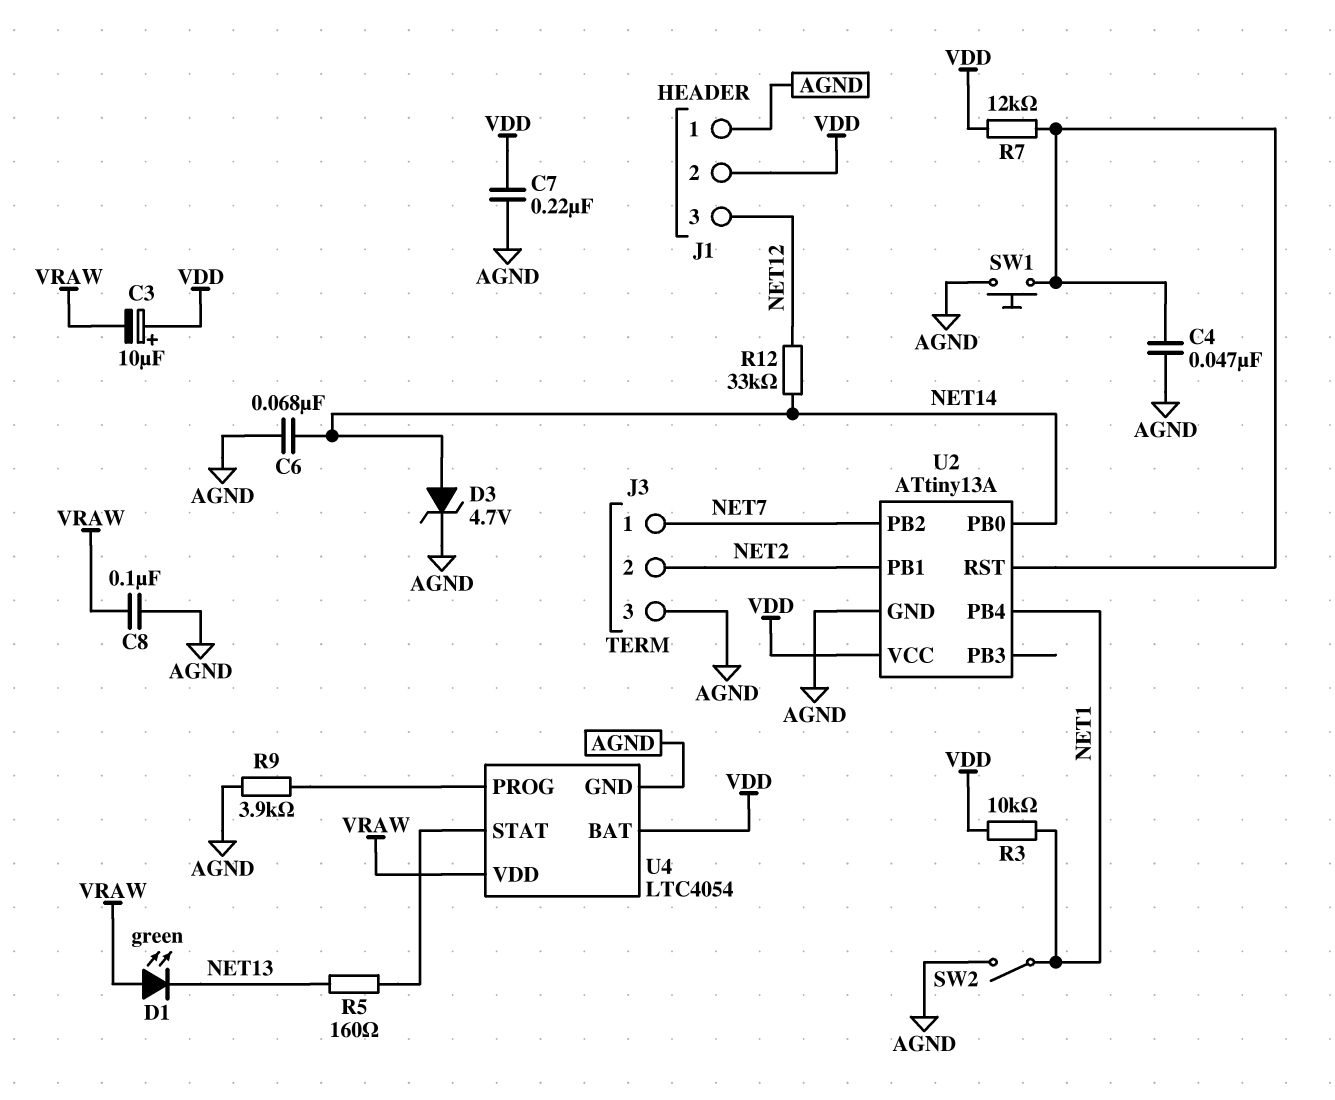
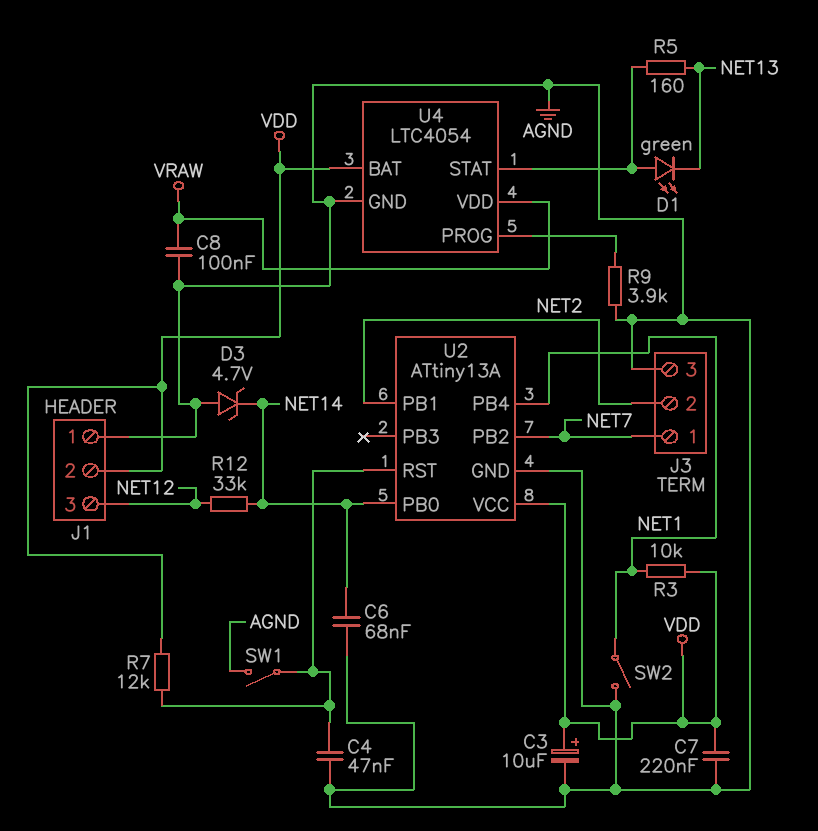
C3: 10uF (plus VDD, minus VRAW) -> 10uF (plus VDD, minus AGND)
D1: LED green (A VRAW, K NET13) -> LED green (A U4/STAT, K NET13)
D3: zener 4.7V (A NET14, K AGND) -> zener 4.7V (A AGND, K NET14)
SW1: button (AGND, U2/RST) -> switch (AGND, U2/RST)

